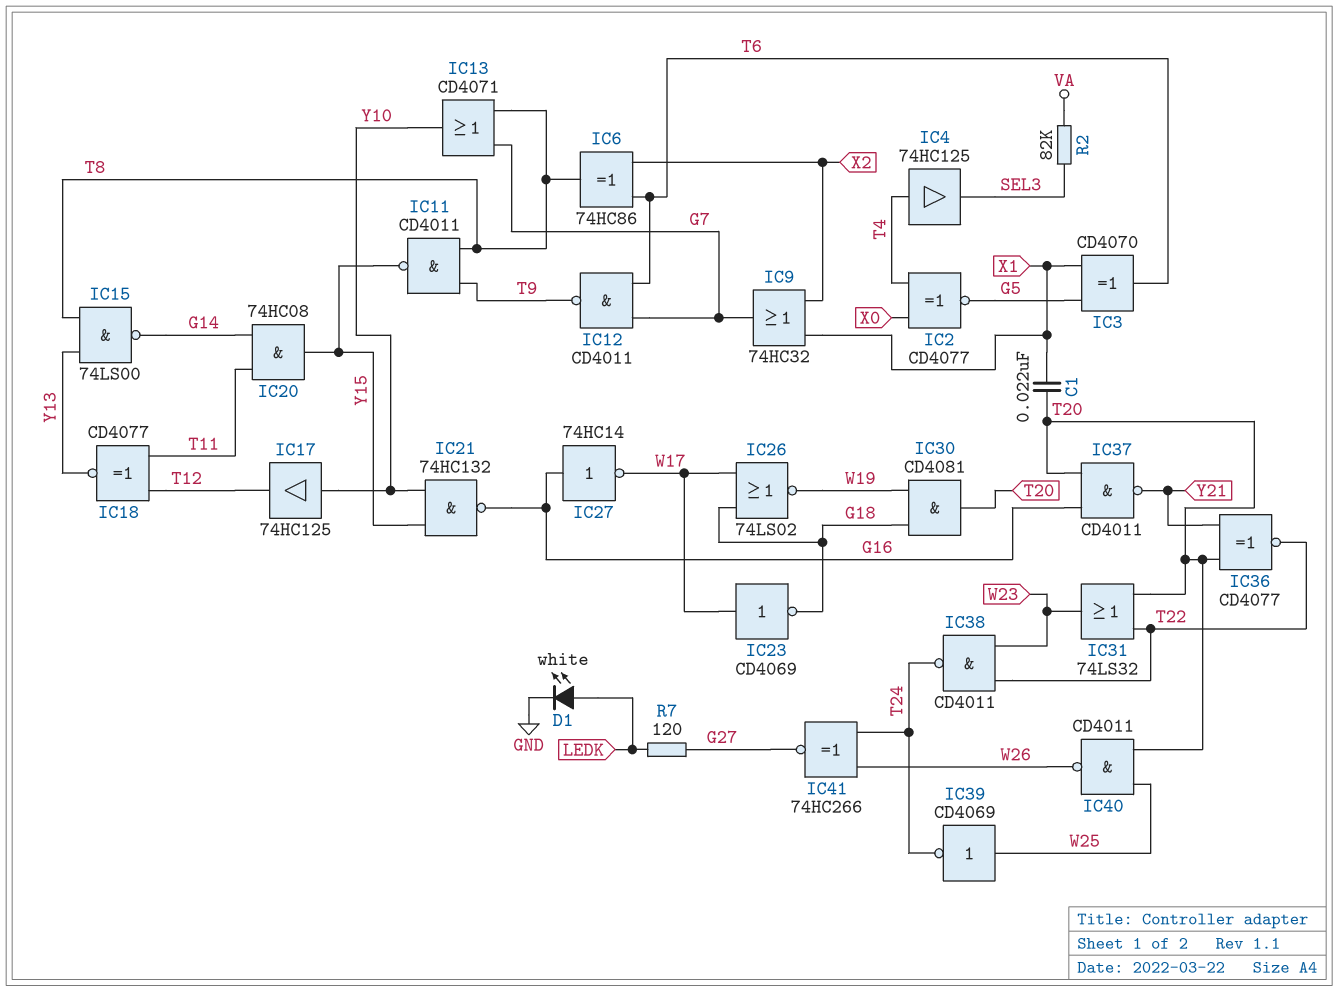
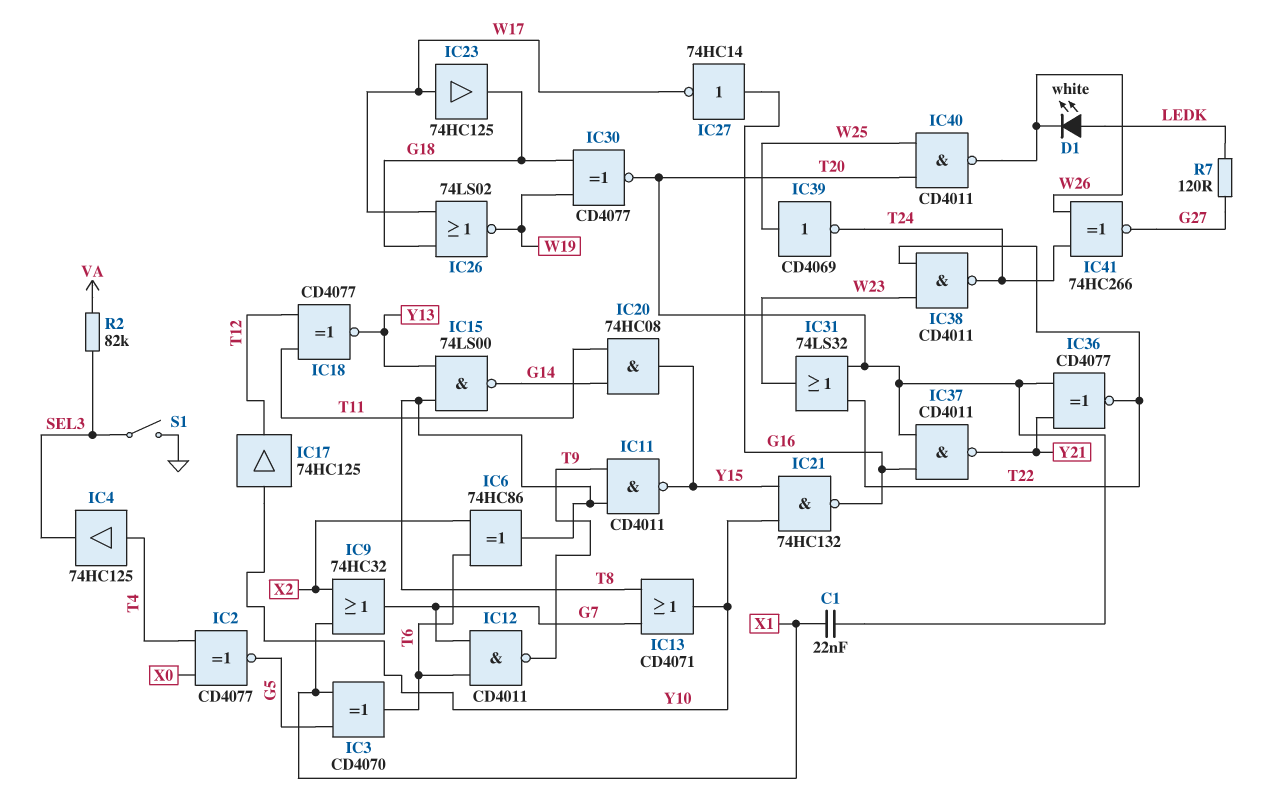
D1: LED white (A LEDK, K GND) -> LED white (A LEDK, K W26)
IC23: NOT CD4069 (in W17, out G18) -> buffer 74HC125 (in W17, out G18)
IC30: AND CD4081 (in G18, in W19, out T20) -> XNOR CD4077 (in G18, in W19, out T20)
S1: none -> switch (GND, SEL3)

